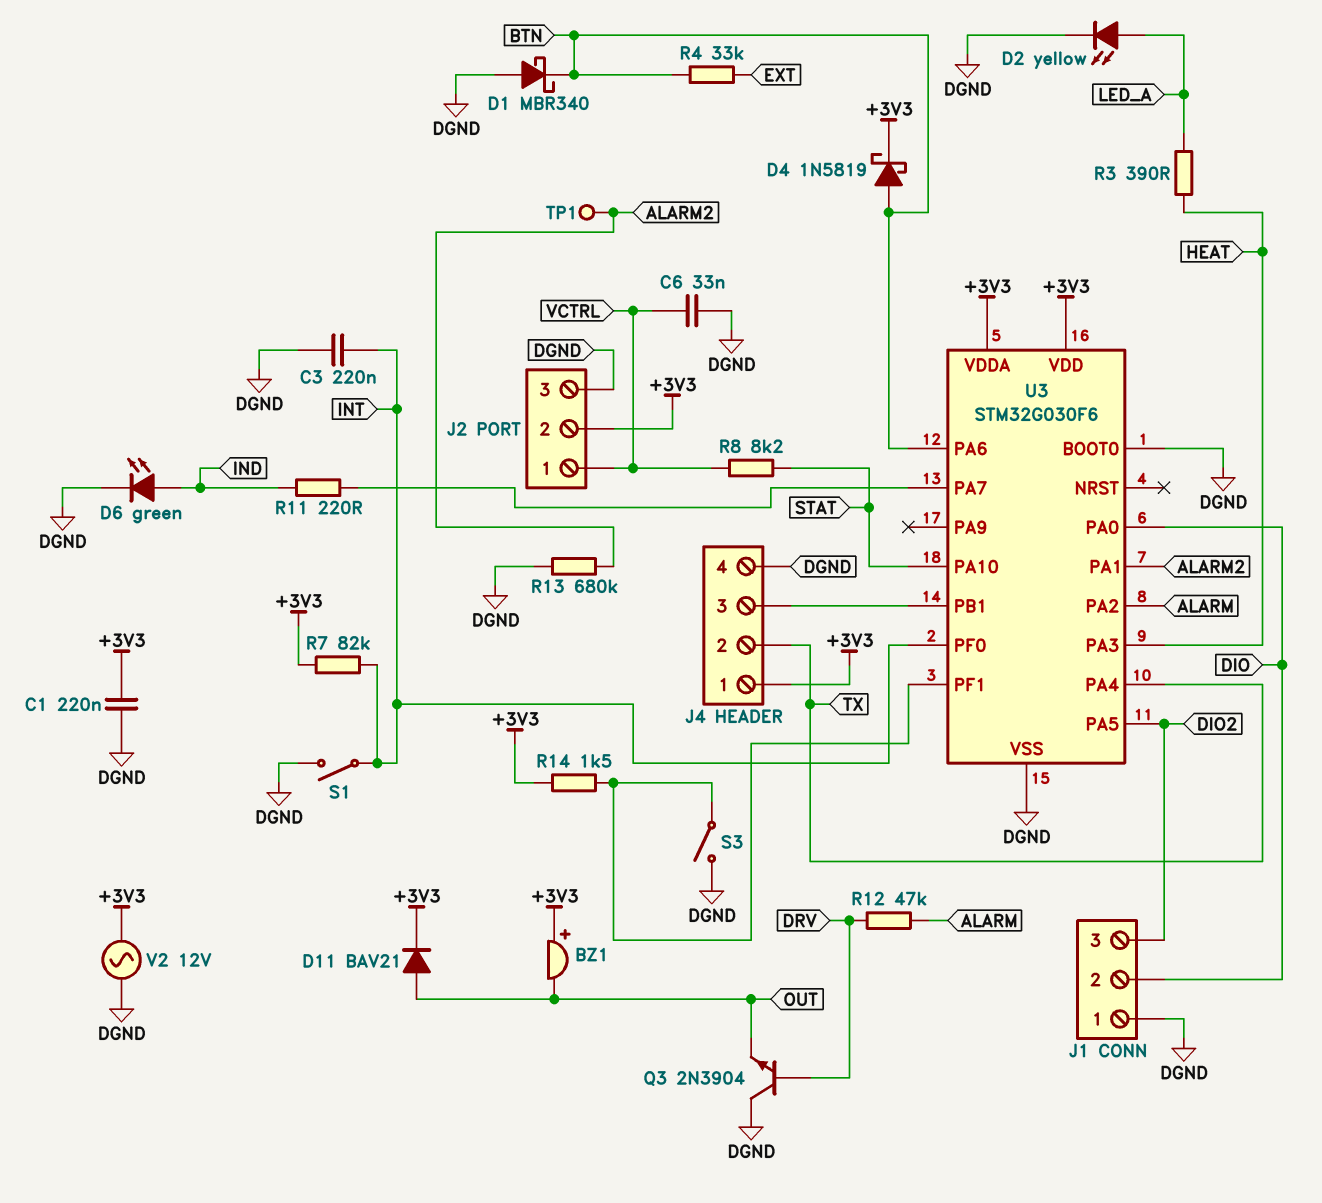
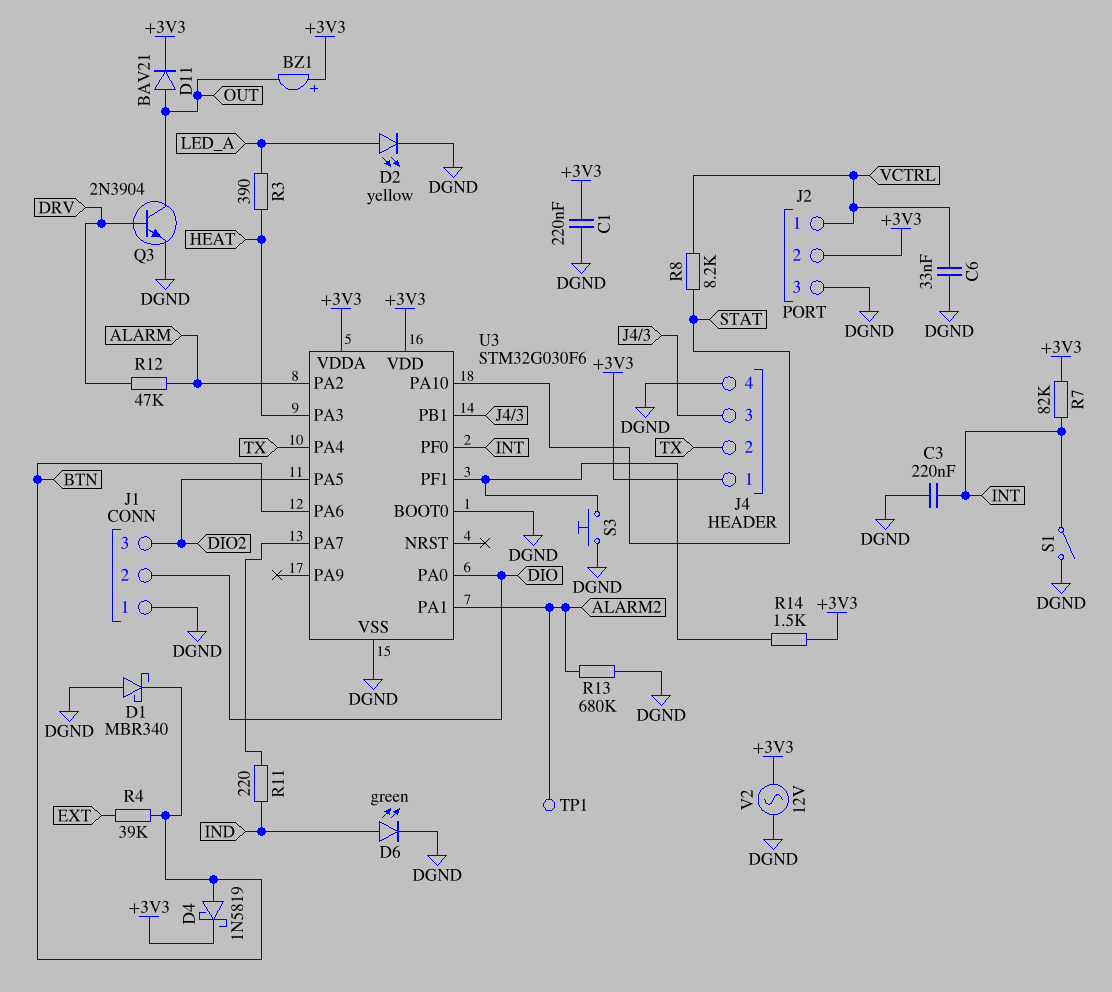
Q3: NPN 2N3904 (B DRV, C DGND, E OUT) -> NPN 2N3904 (B DRV, C OUT, E DGND)
R4: 33k (BTN, EXT) -> 39k (BTN, EXT)
S3: switch (DGND, U3/PF1) -> button (DGND, U3/PF1)

